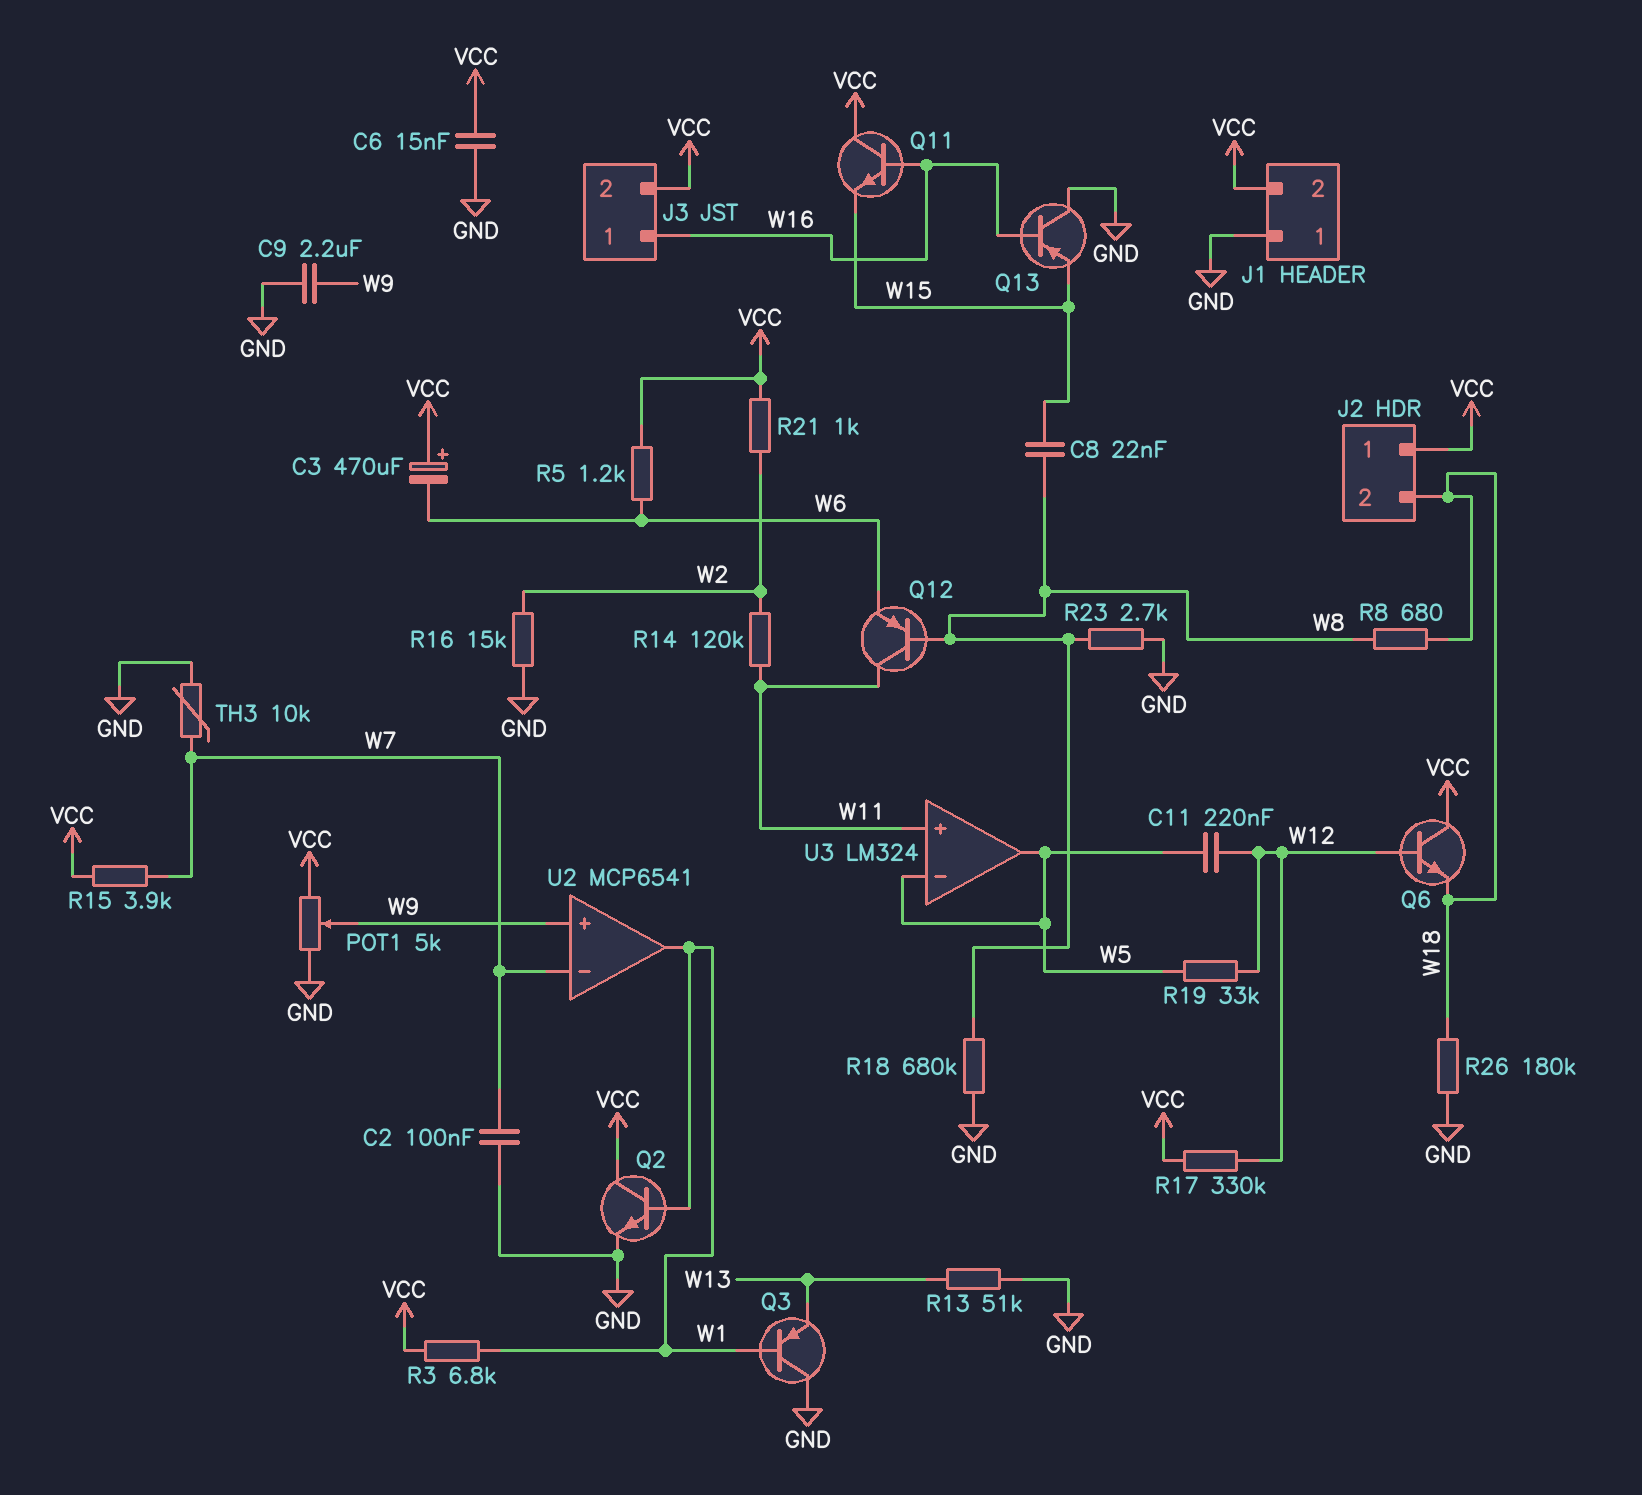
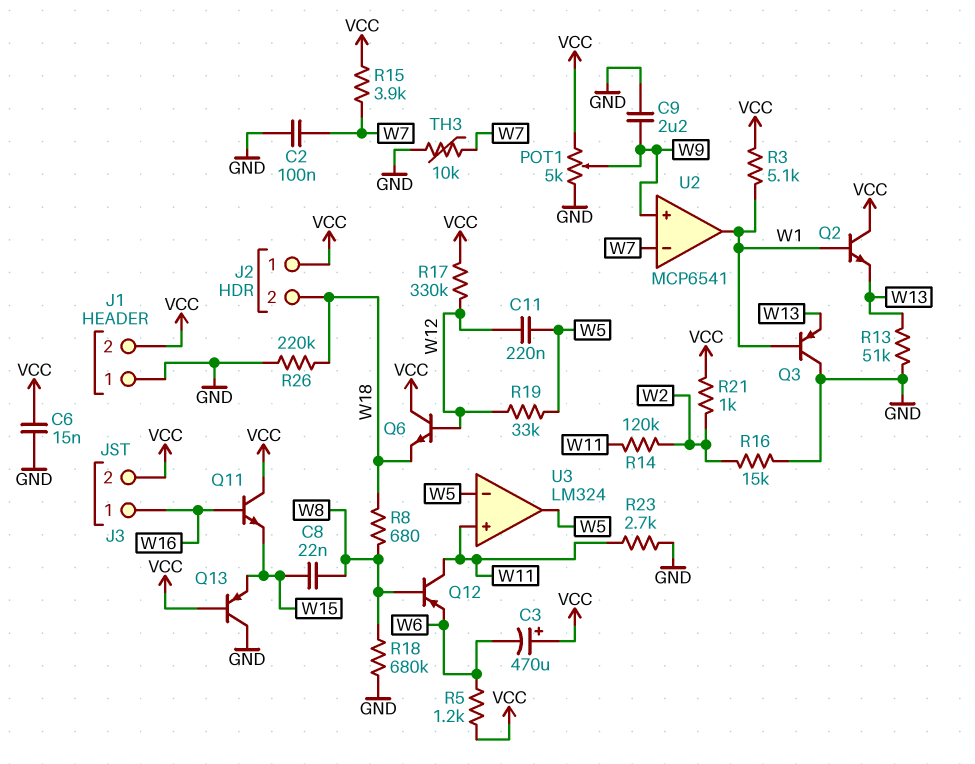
Q2: NPN (B W1, C VCC, E GND) -> NPN (B W1, C VCC, E W13)
Q13: PNP (B W16, C GND, E W15) -> PNP (B VCC, C GND, E W15)
R3: 6.8k (VCC, W1) -> 5.1k (VCC, W1)
R23: 2.7k (GND, W8) -> 2.7k (GND, W11)
R26: 180k (GND, W18) -> 220k (GND, W18)

